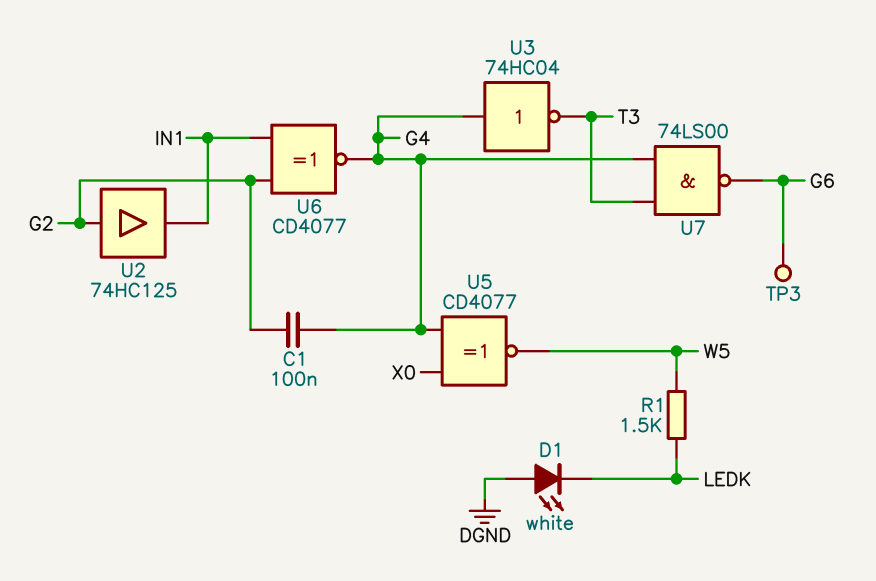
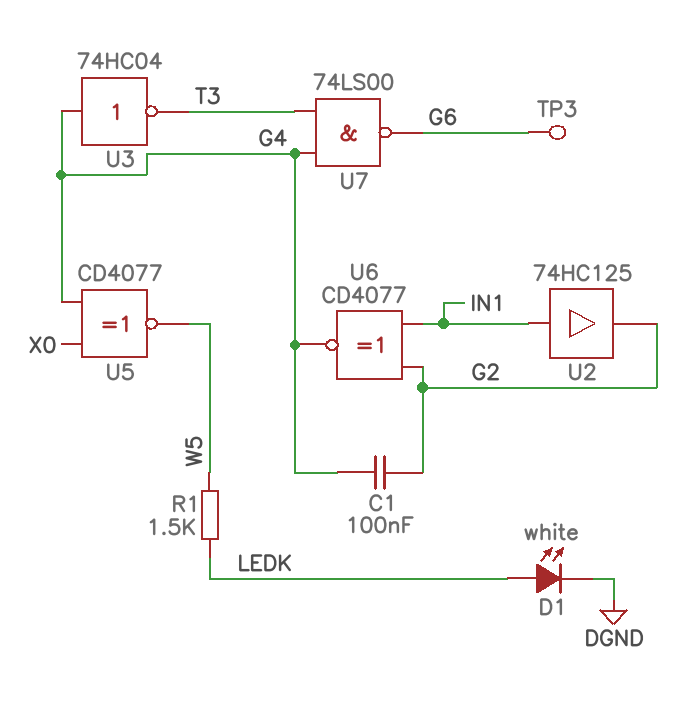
D1: LED white (A DGND, K LEDK) -> LED white (A LEDK, K DGND)
U2: buffer 74HC125 (in G2, out IN1) -> buffer 74HC125 (in IN1, out G2)

